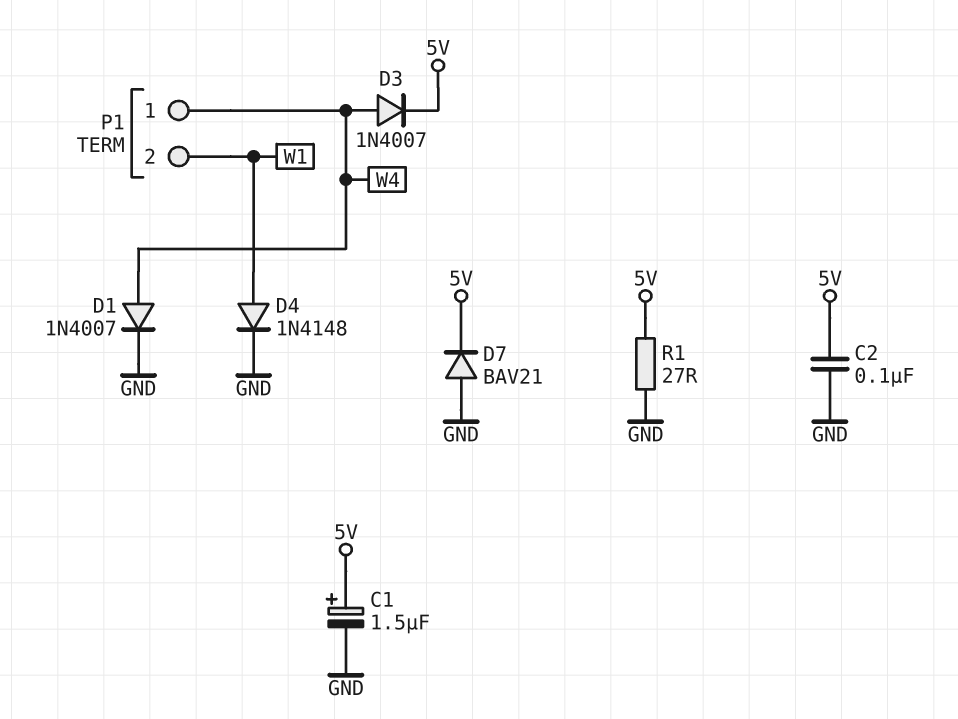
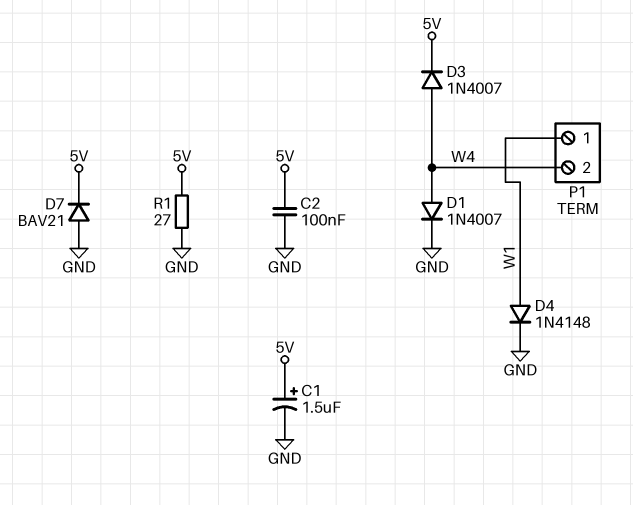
P1 pin 1: W4 -> W1
P1 pin 2: W1 -> W4

